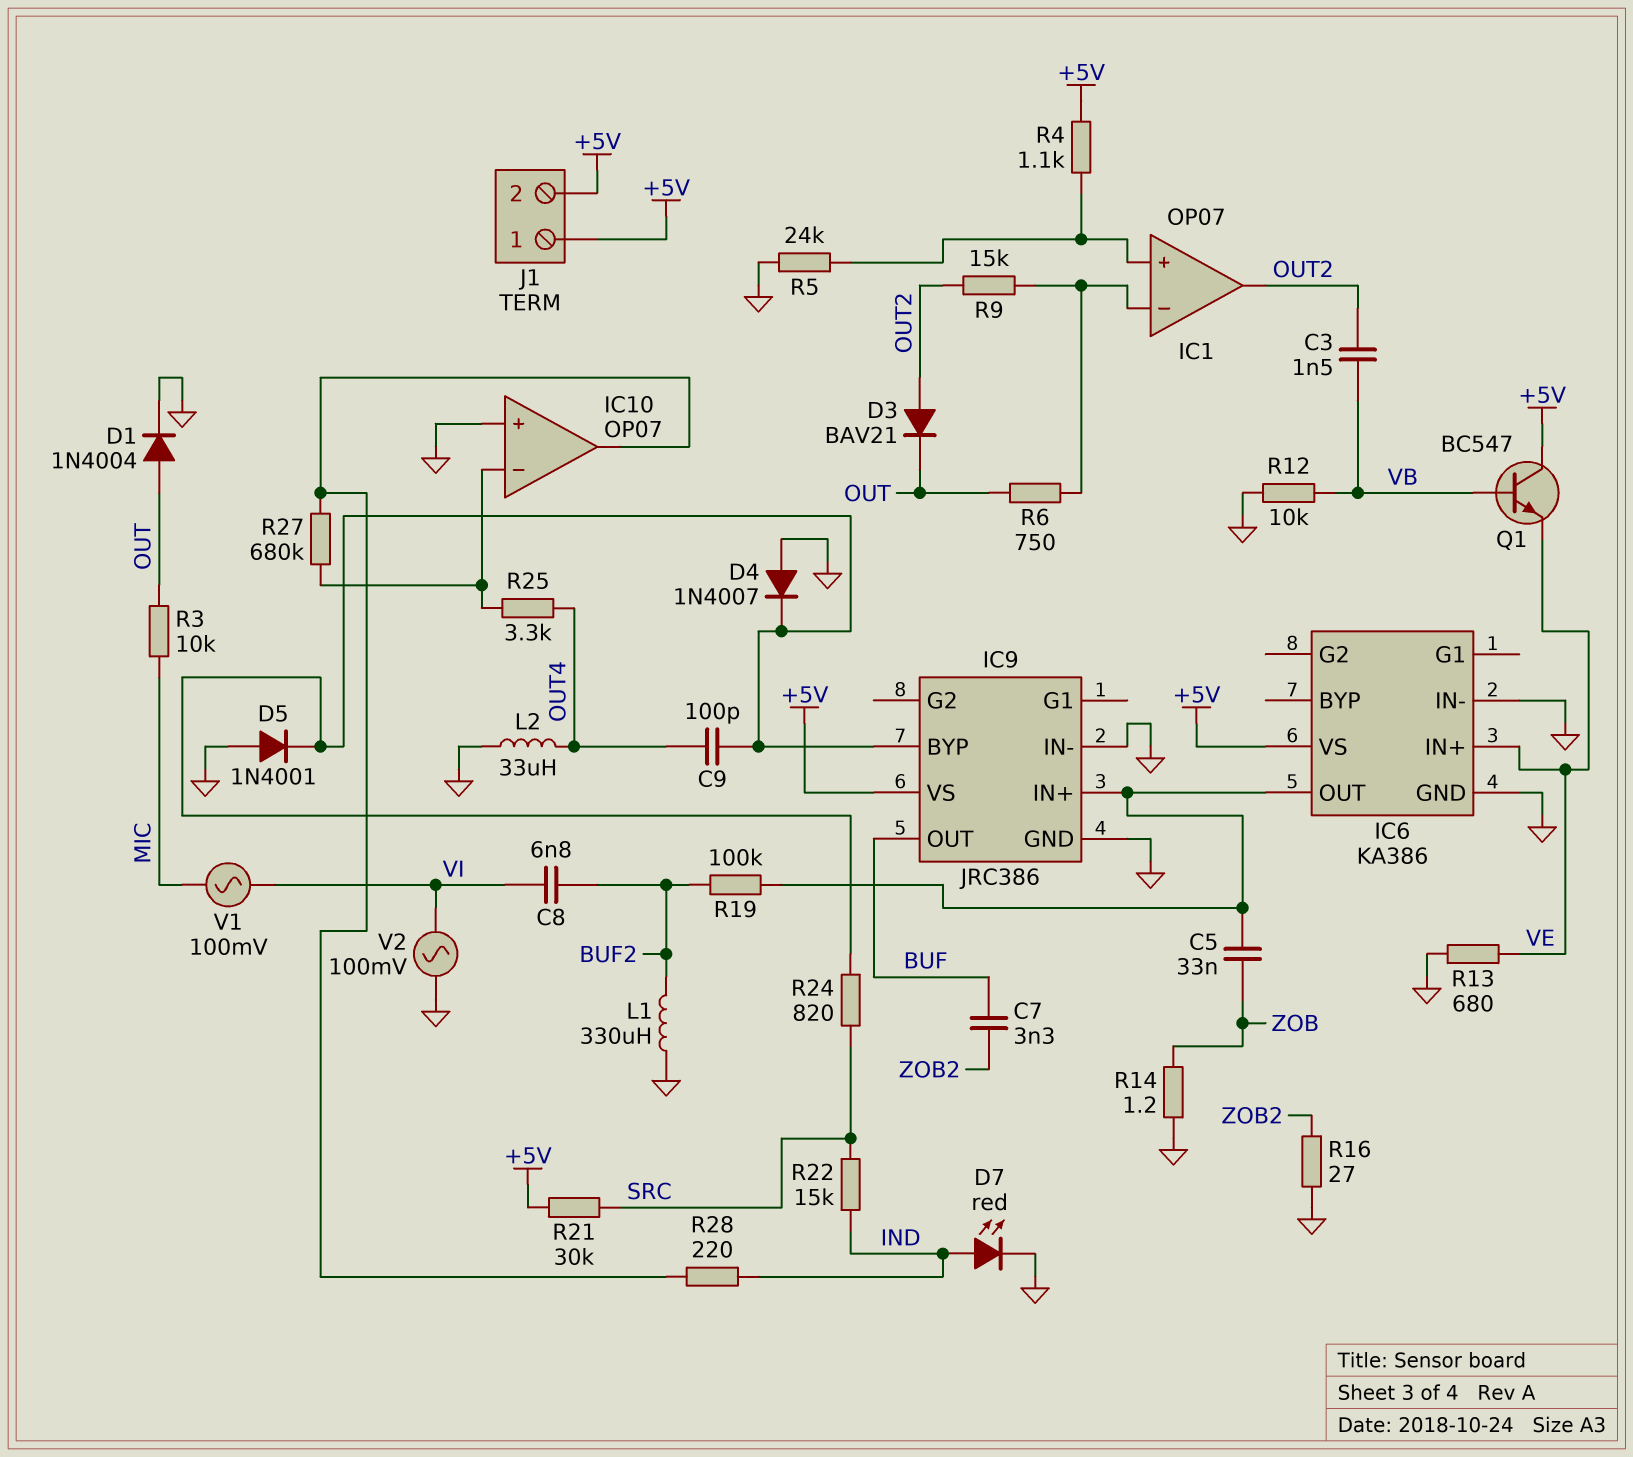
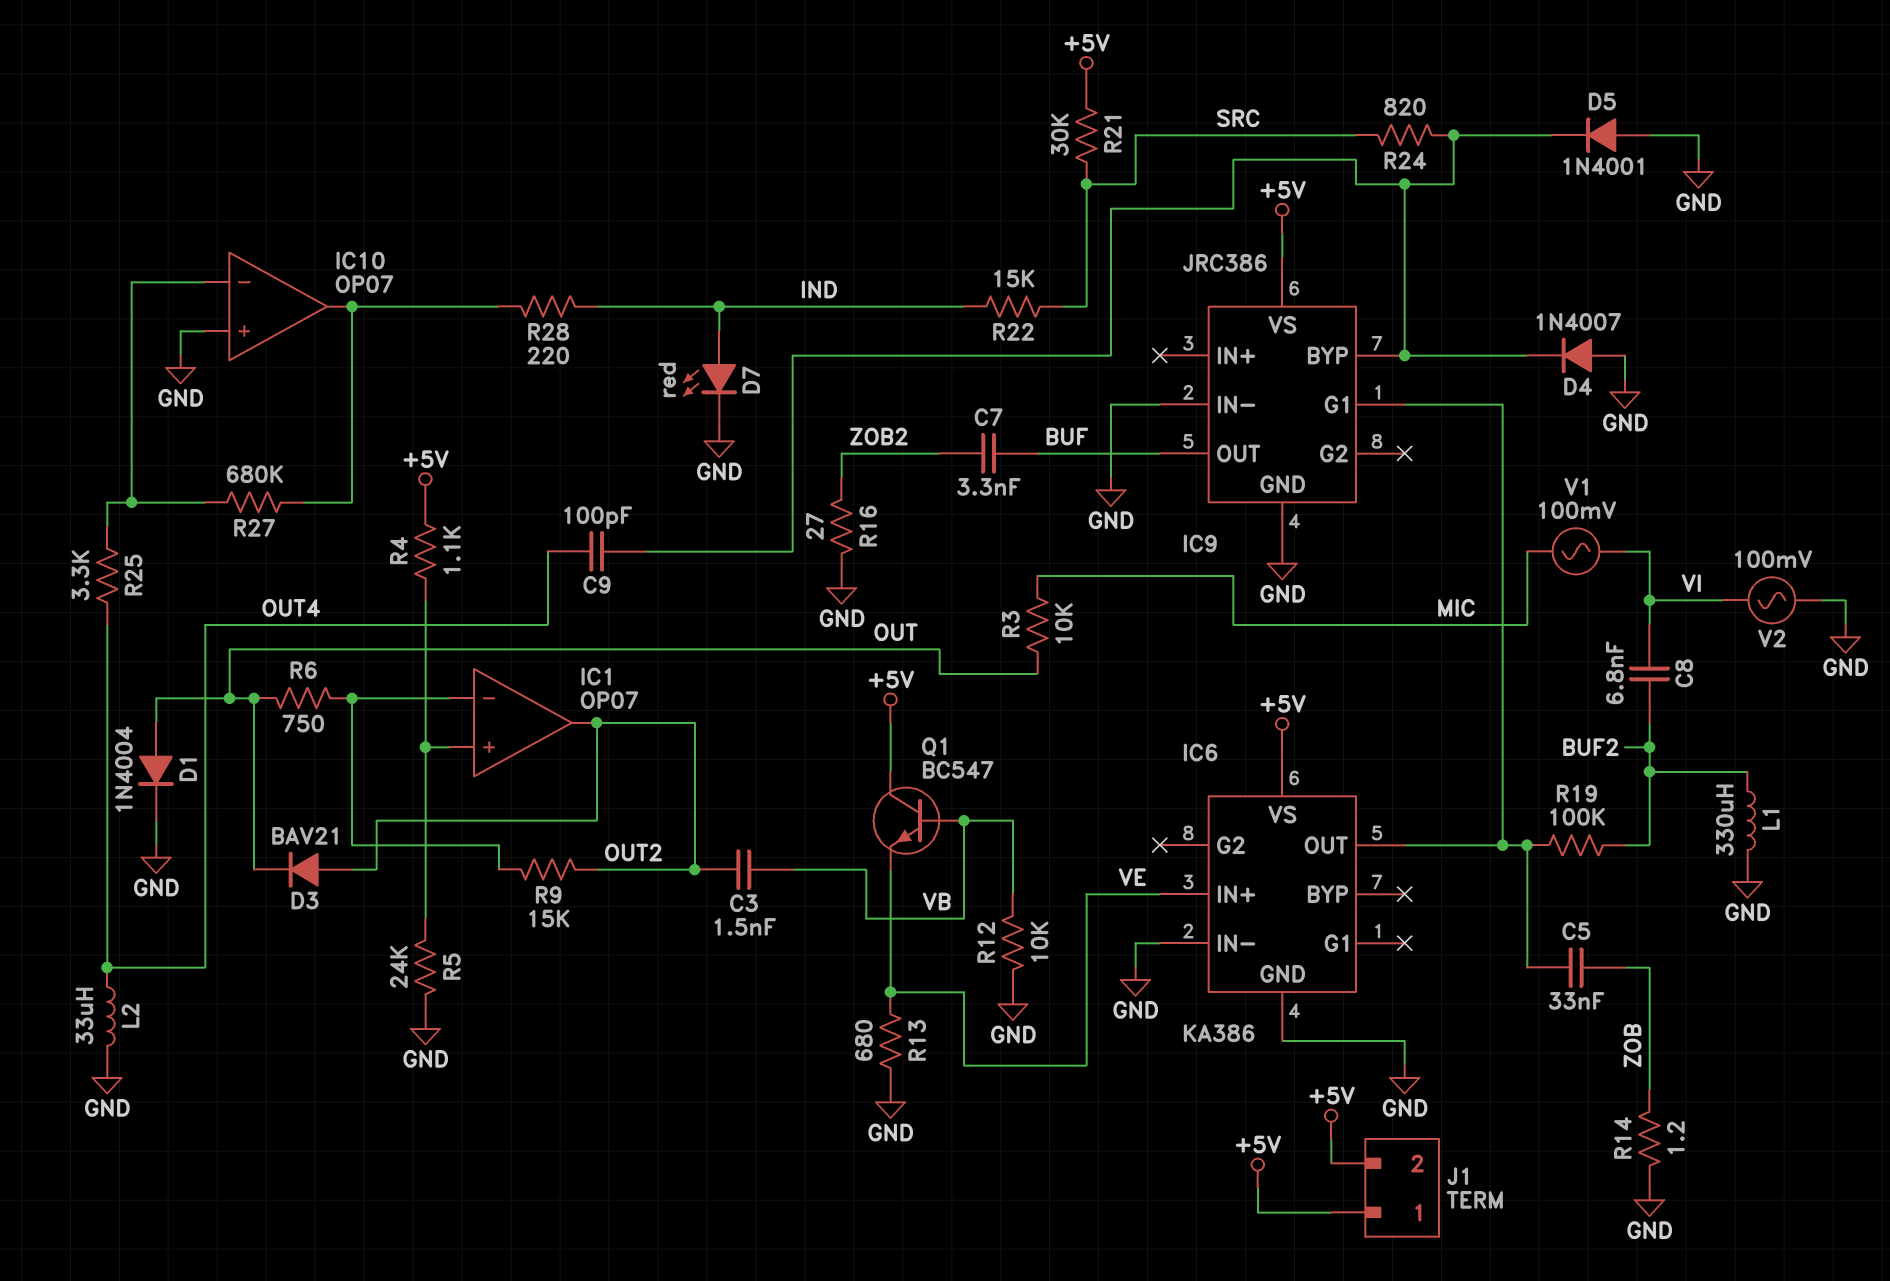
IC9 pin G1: none -> IC6/OUT
IC9 pin IN+: IC6/OUT -> none

